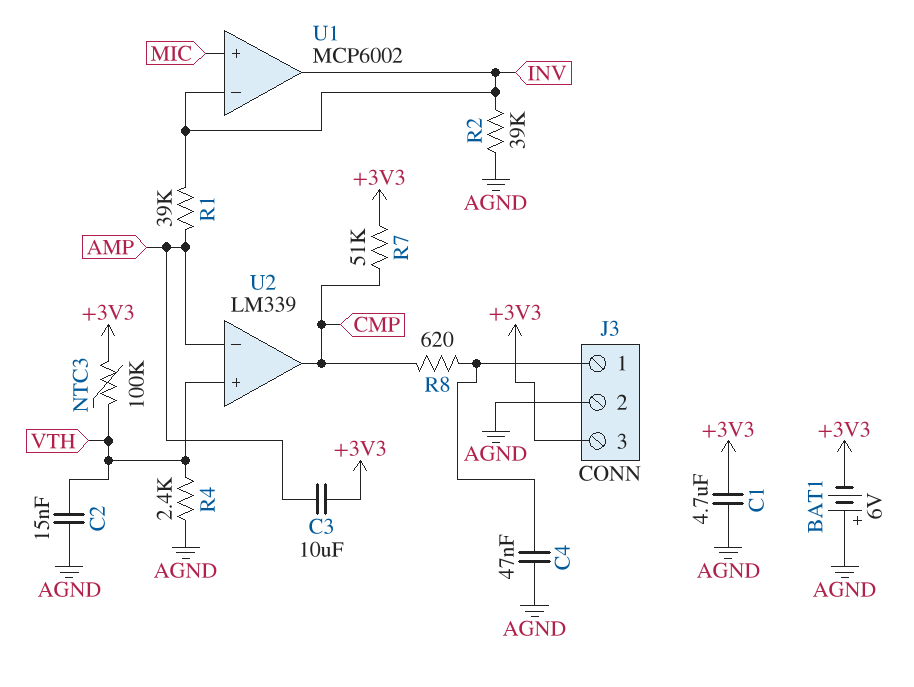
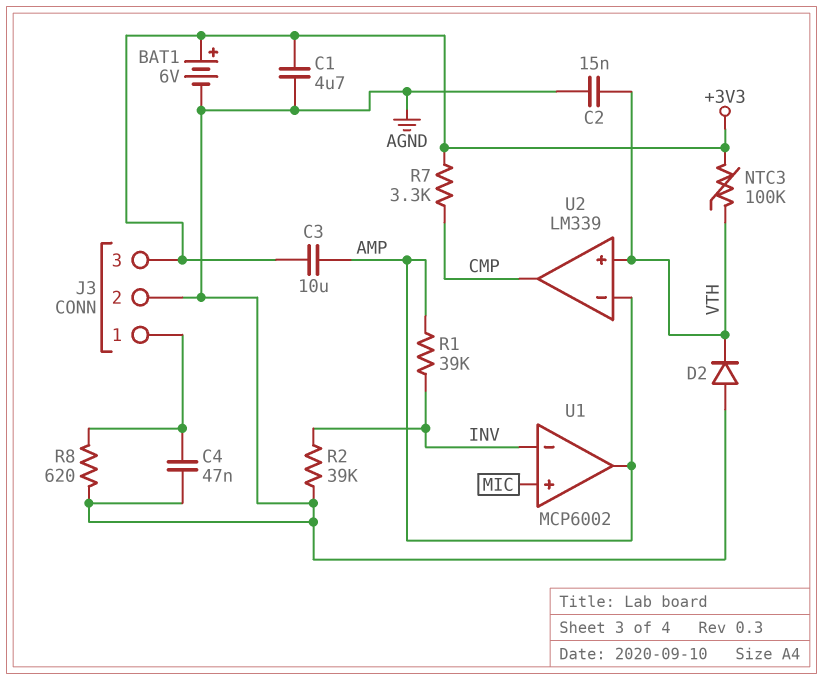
BAT1: 6V (plus AGND, minus +3V3) -> 6V (plus +3V3, minus AGND)
D2: none -> diode (A AGND, K VTH)
R4: 2.4k (AGND, VTH) -> none
R7: 51k (+3V3, CMP) -> 3.3k (+3V3, CMP)
R8: 620 (CMP, J3/1) -> 620 (AGND, J3/1)
U1 pin out: INV -> AMP

